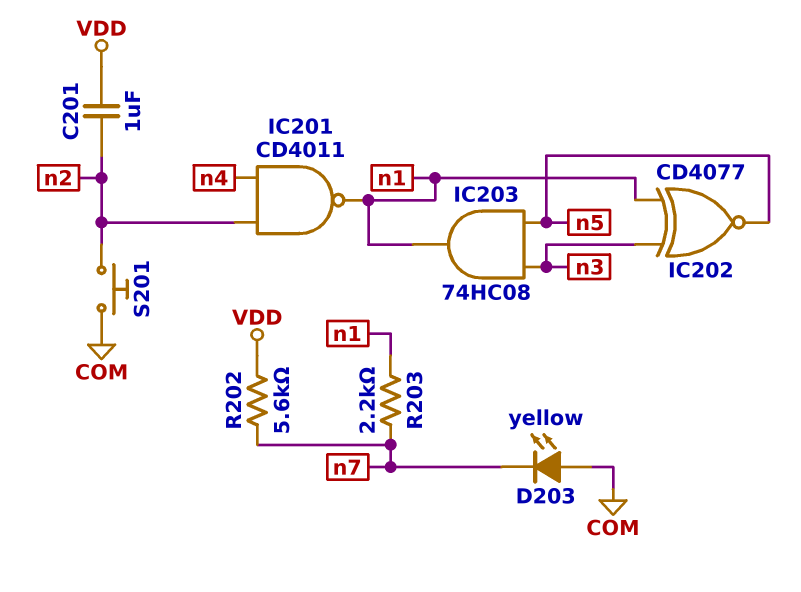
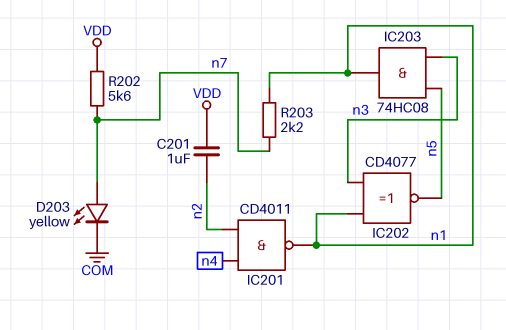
D203: LED yellow (A COM, K n7) -> LED yellow (A n7, K COM)
S201: button (COM, n2) -> none

